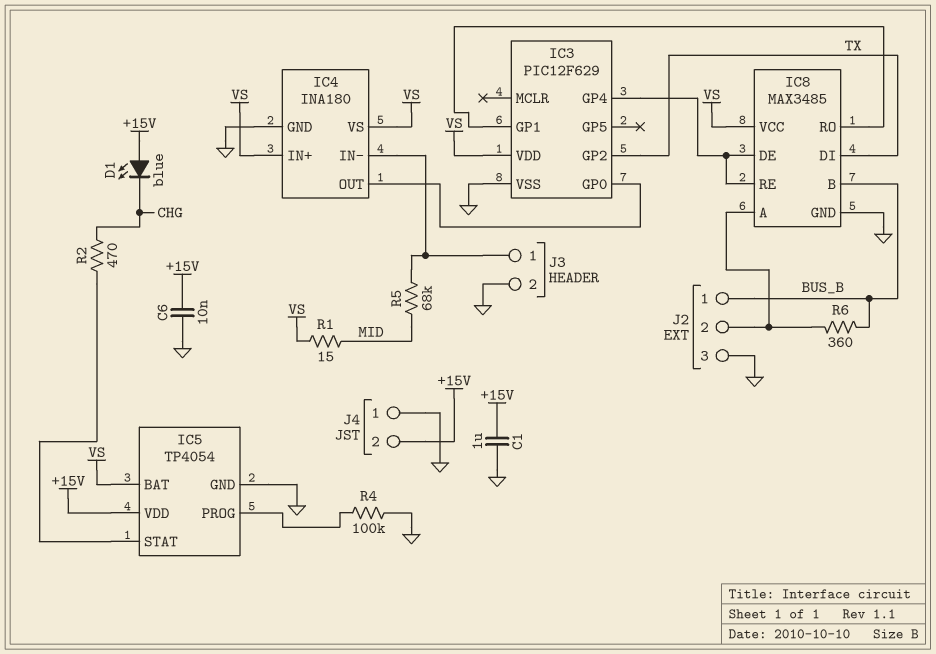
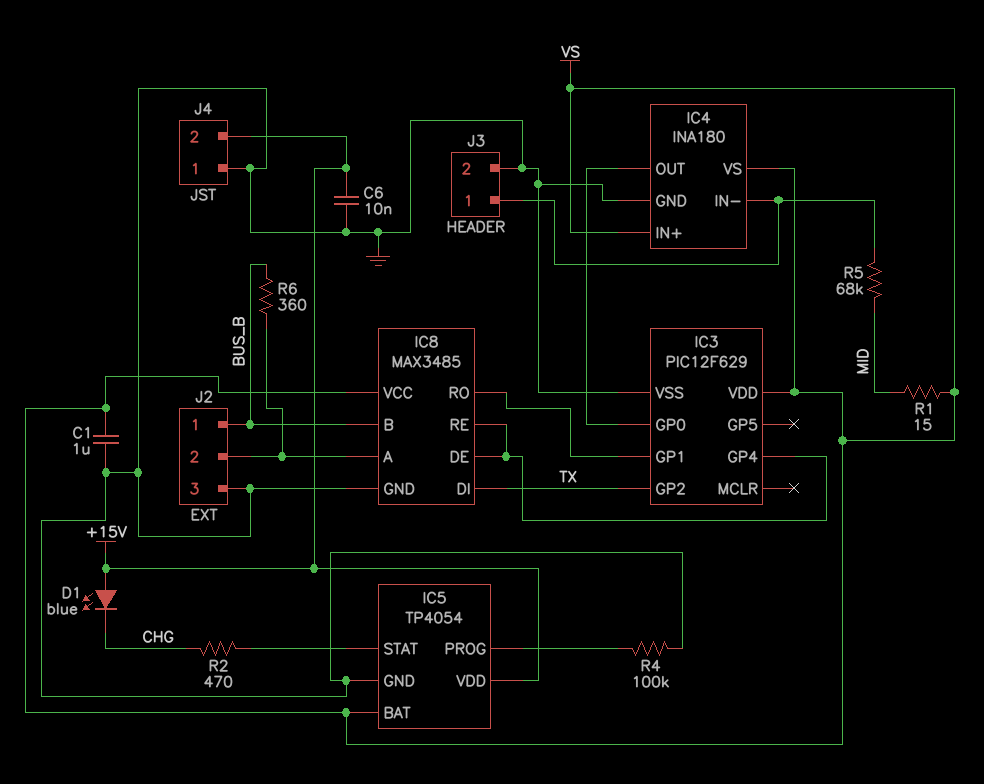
C1: 1uF (+15V, GND) -> 1uF (GND, VS)

